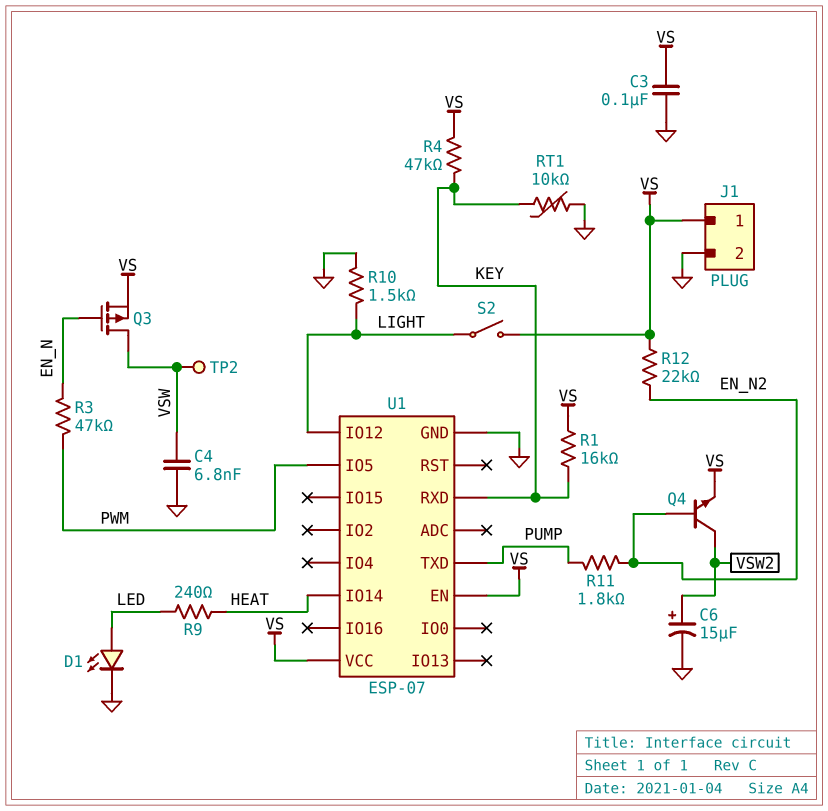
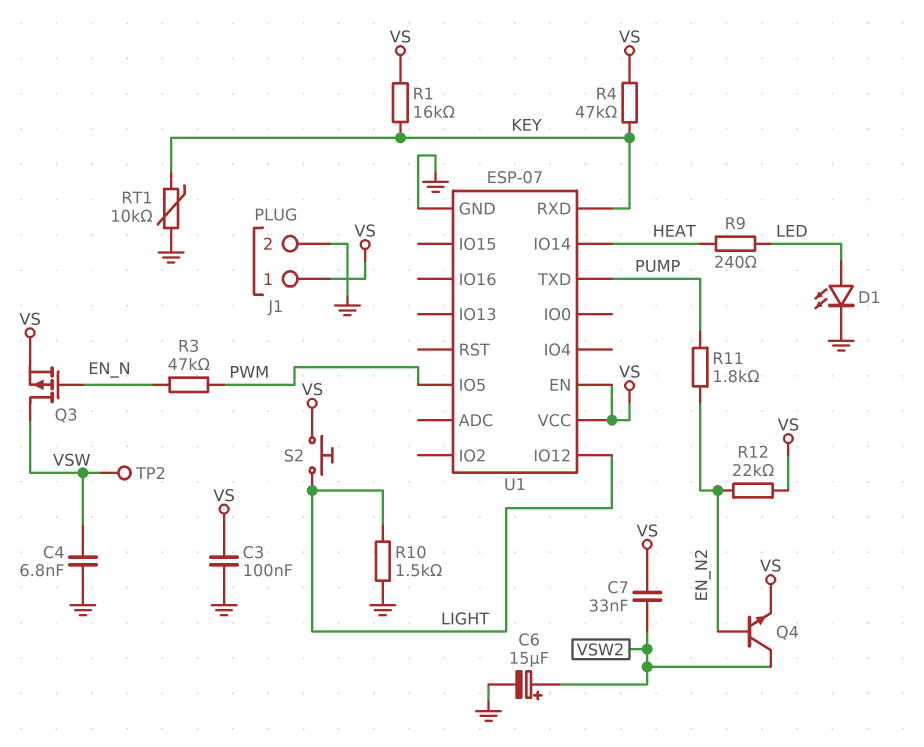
C7: none -> 33nF (VS, VSW2)
S2: switch (LIGHT, VS) -> button (LIGHT, VS)

